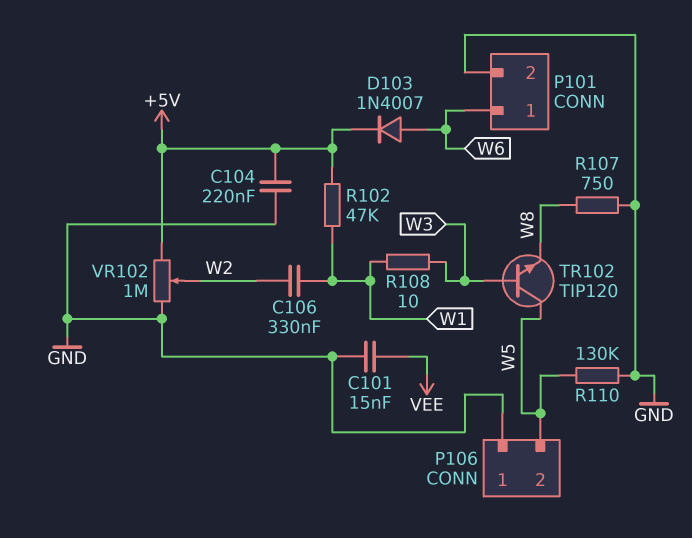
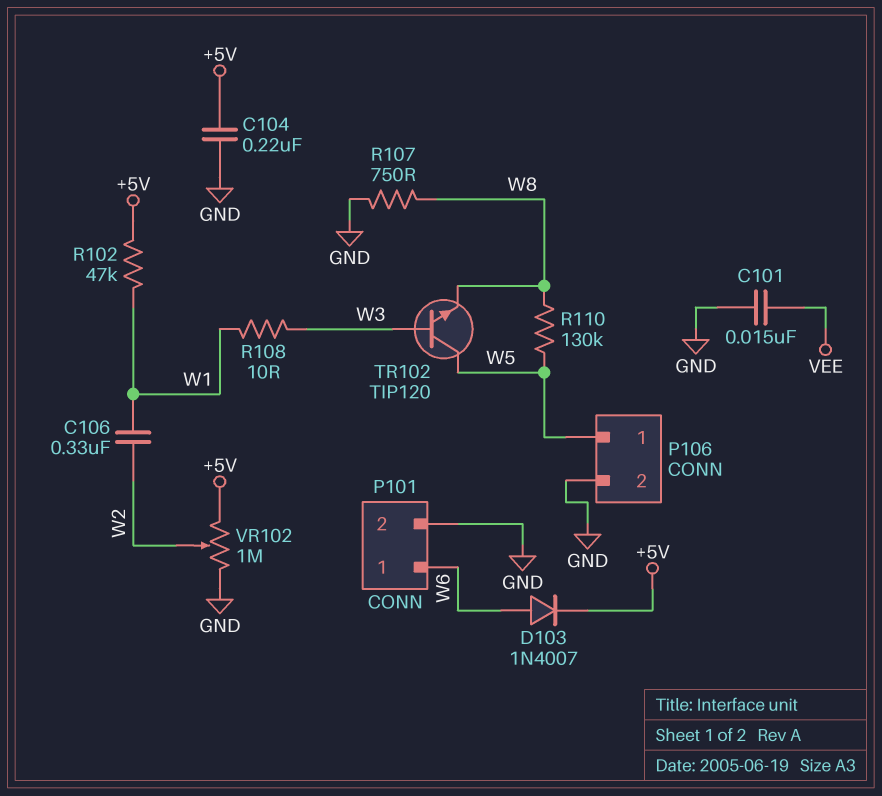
P106 pin 1: GND -> W5
P106 pin 2: W5 -> GND
R110: 130k (GND, W5) -> 130k (W5, W8)

